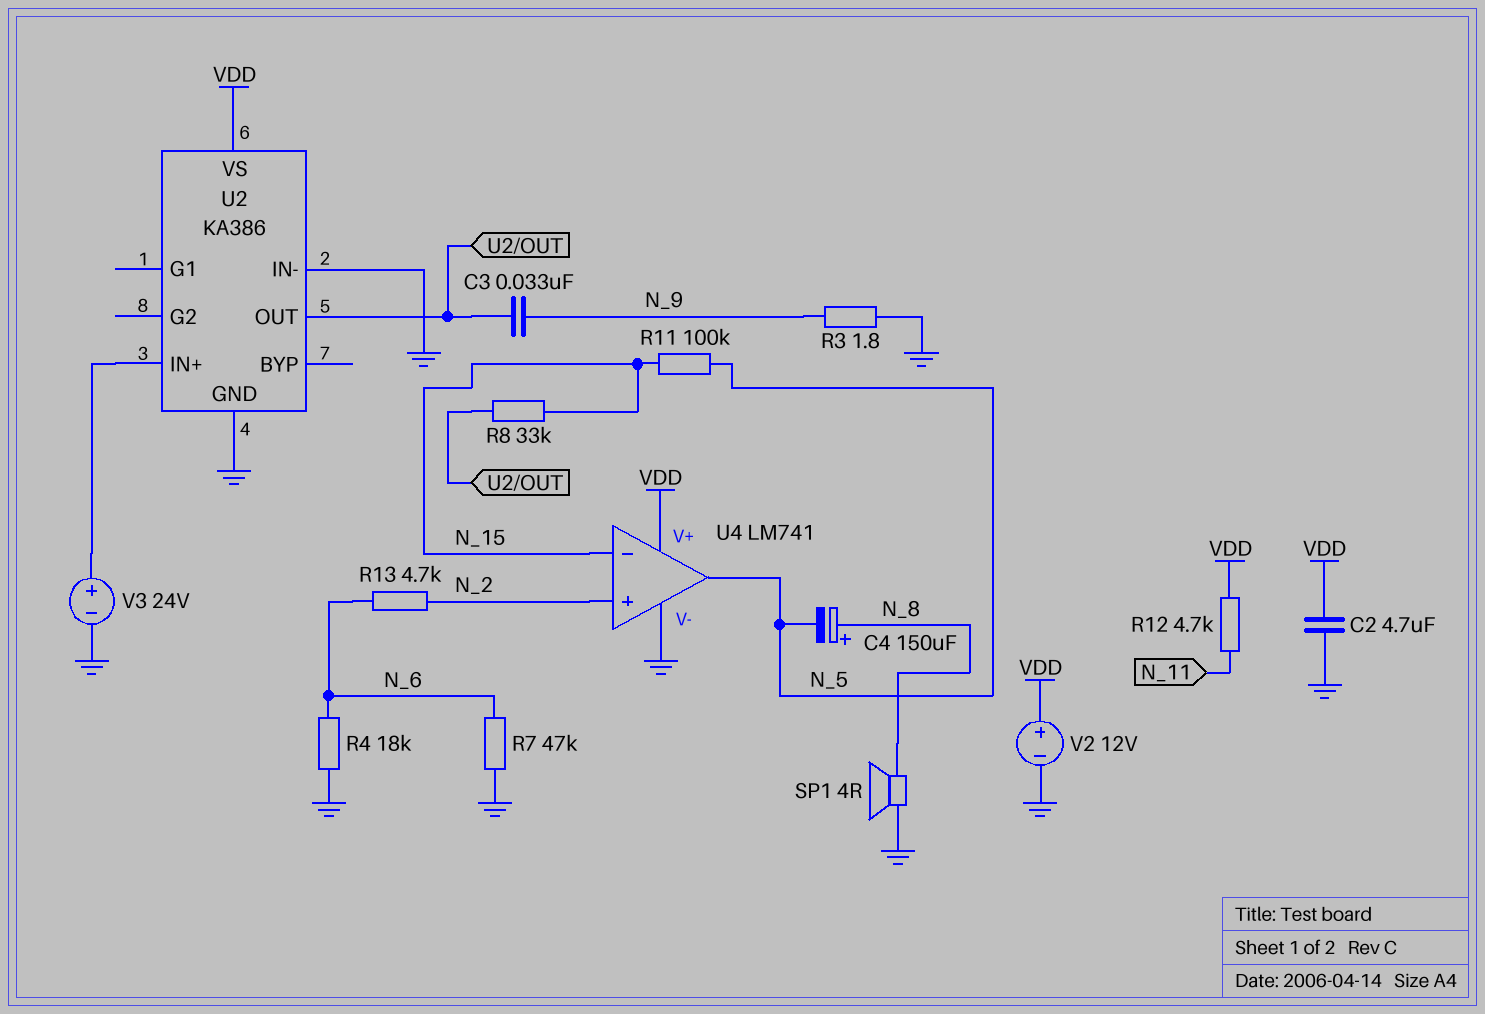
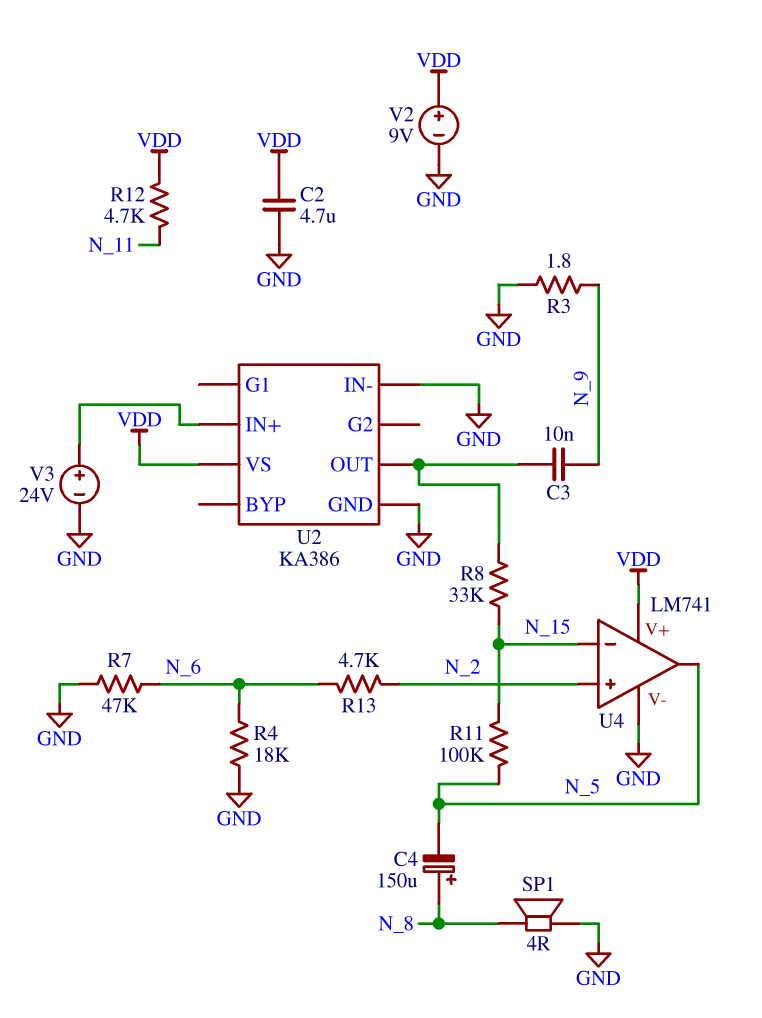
C3: 33nF (N_9, U2/OUT) -> 10nF (N_9, U2/OUT)
V2: 12V (plus VDD, minus GND) -> 9V (plus VDD, minus GND)

